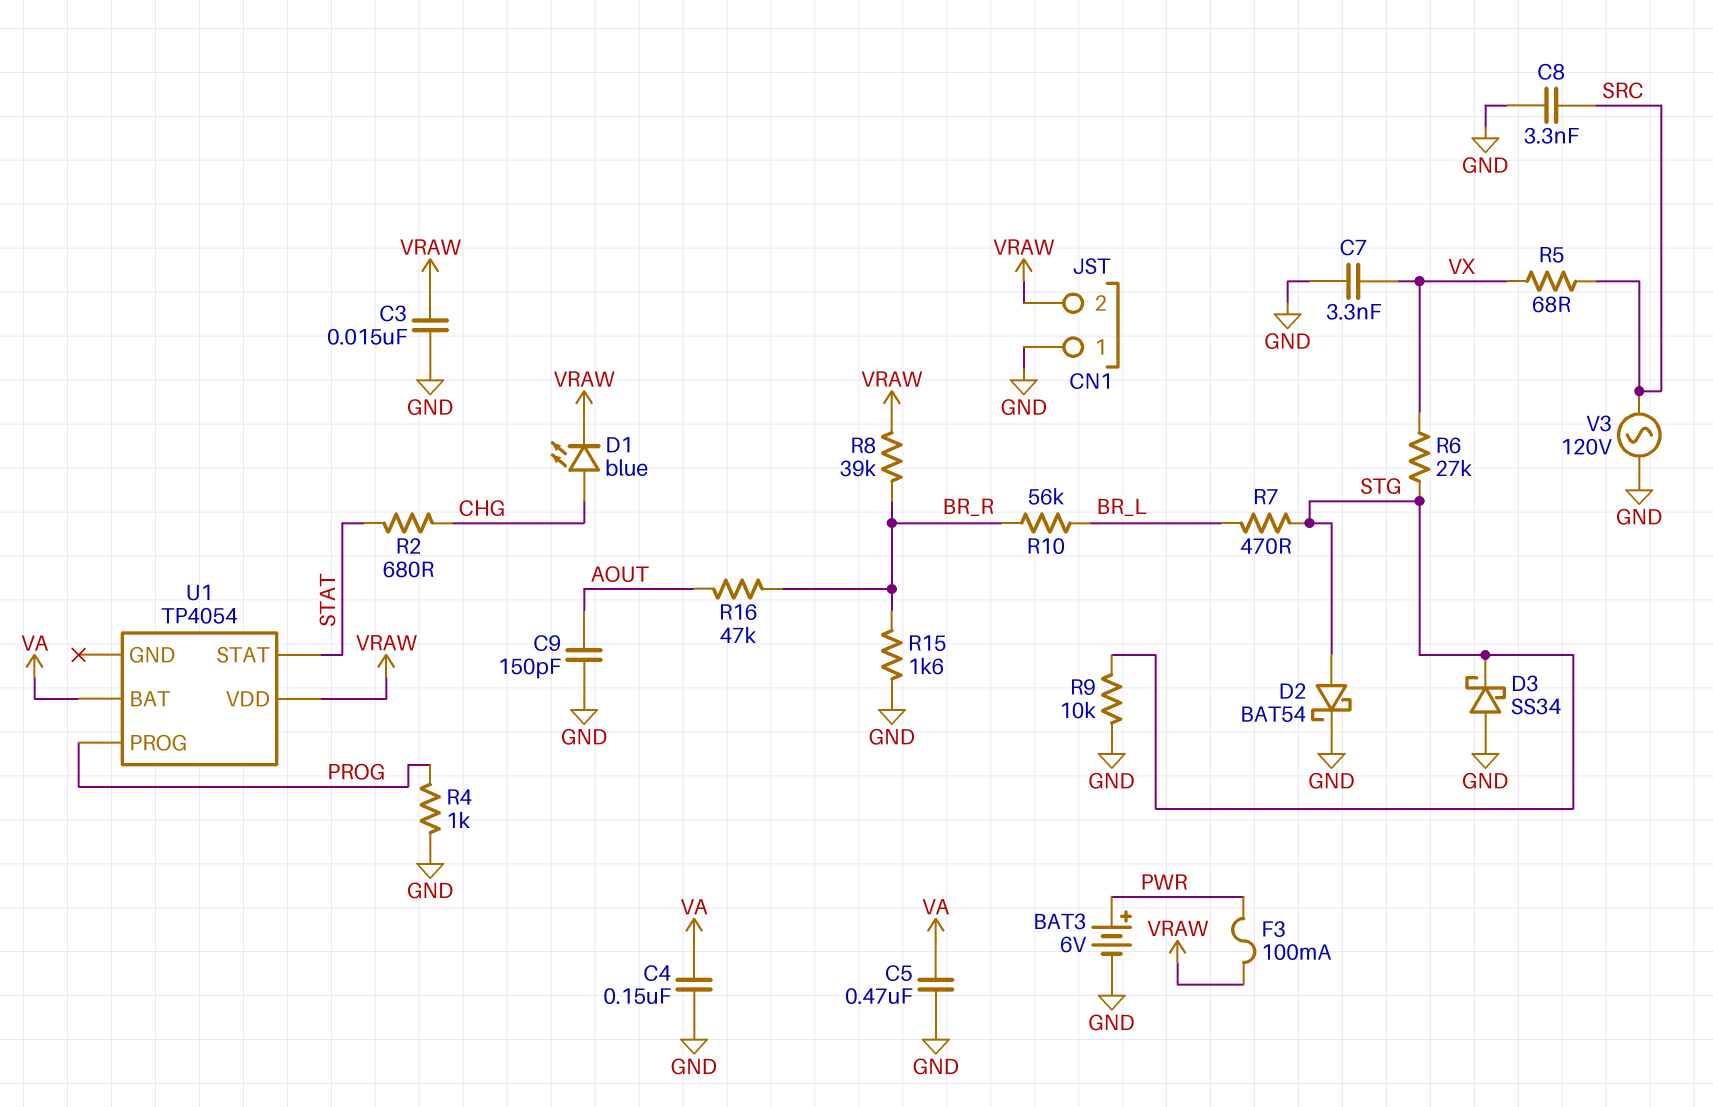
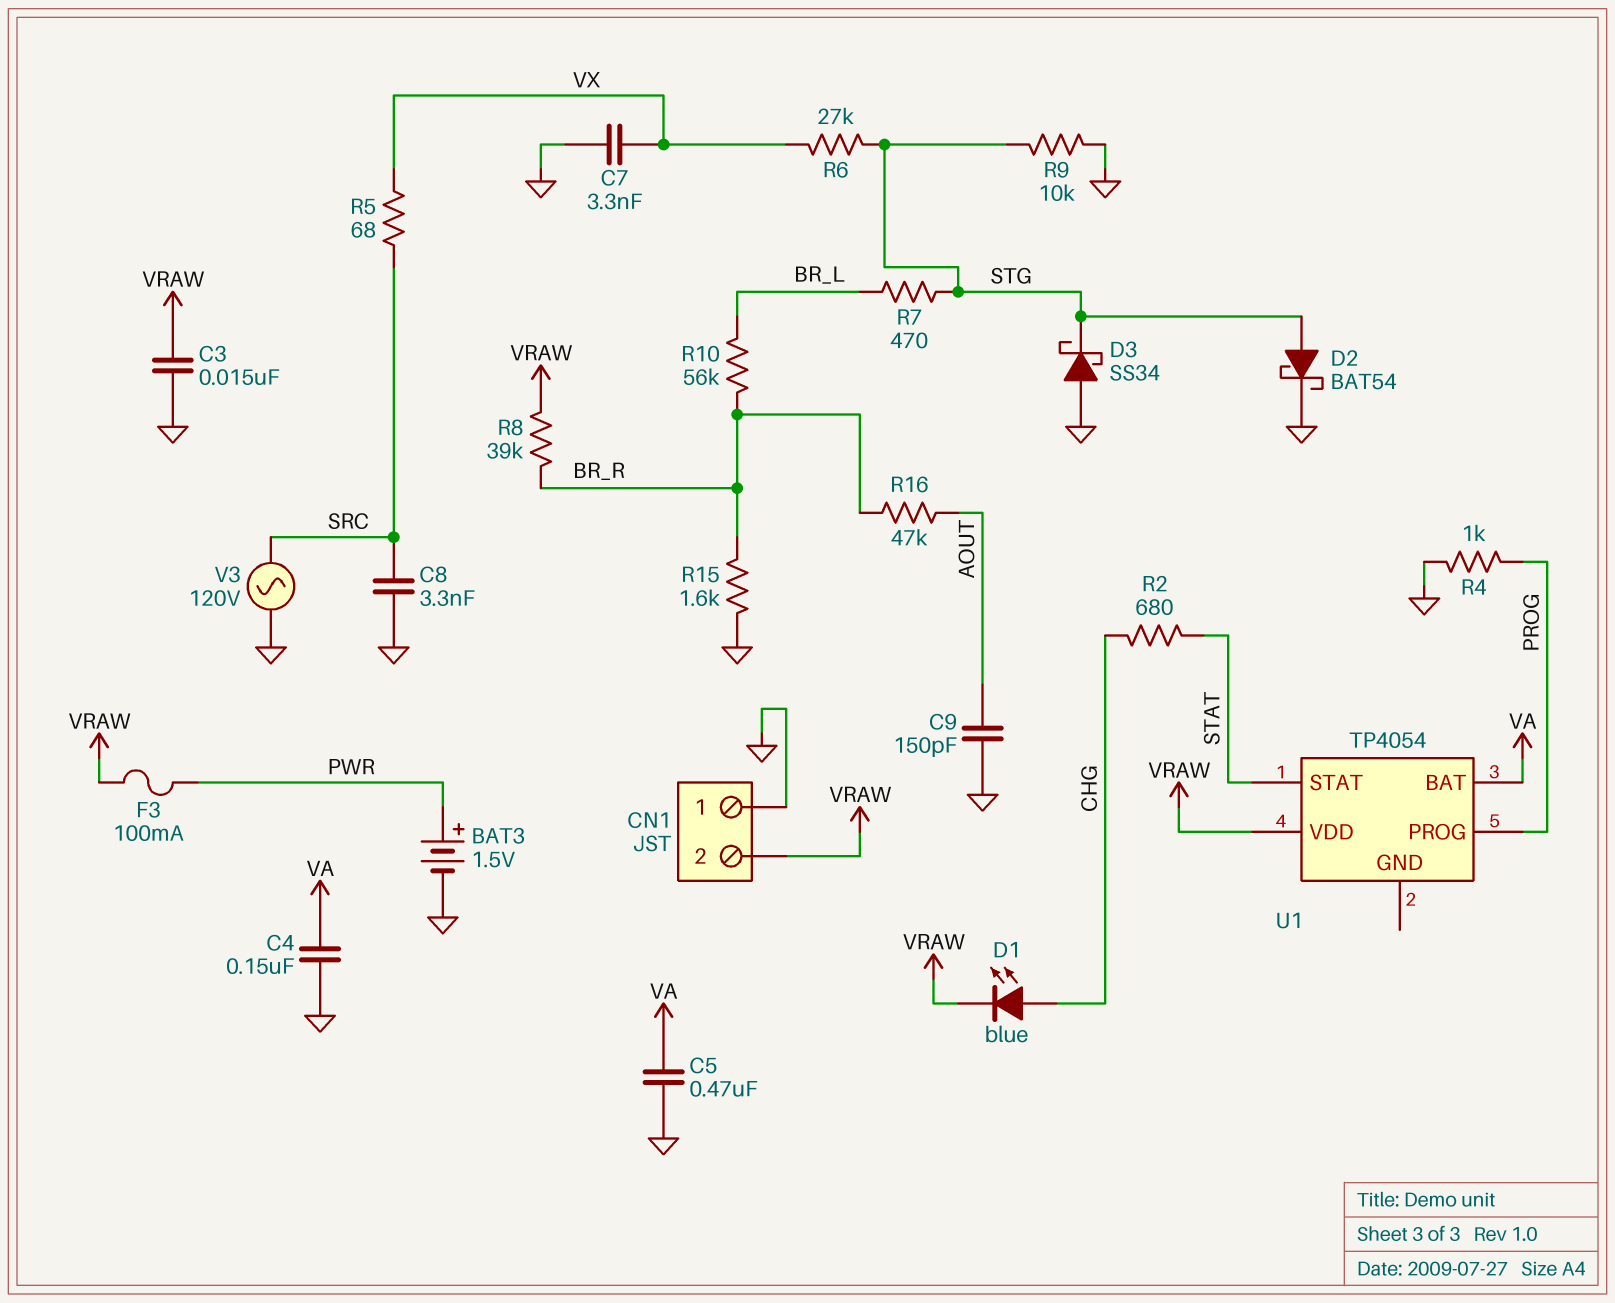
BAT3: 6V (plus PWR, minus GND) -> 1.5V (plus PWR, minus GND)

